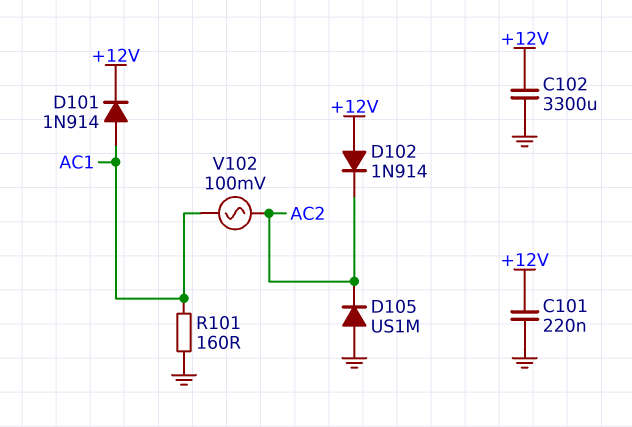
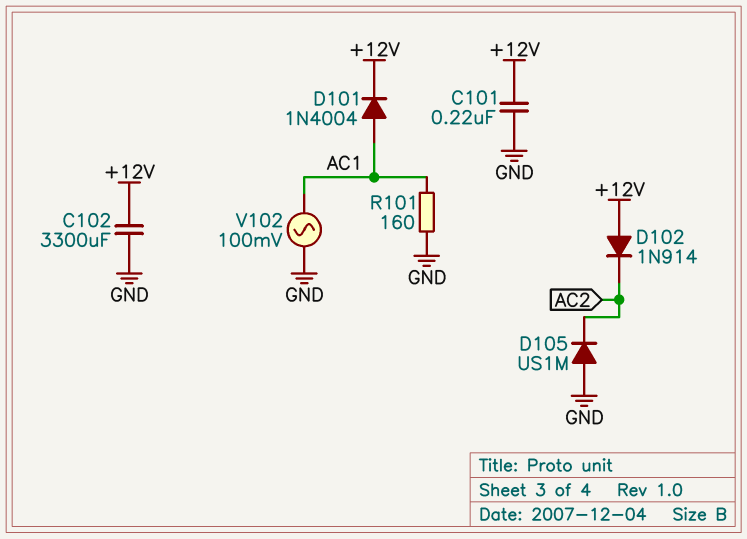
D101: diode 1N914 (A AC1, K +12V) -> diode 1N4004 (A AC1, K +12V)
V102: AC 100mV (AC1, AC2) -> AC 100mV (AC1, GND)

